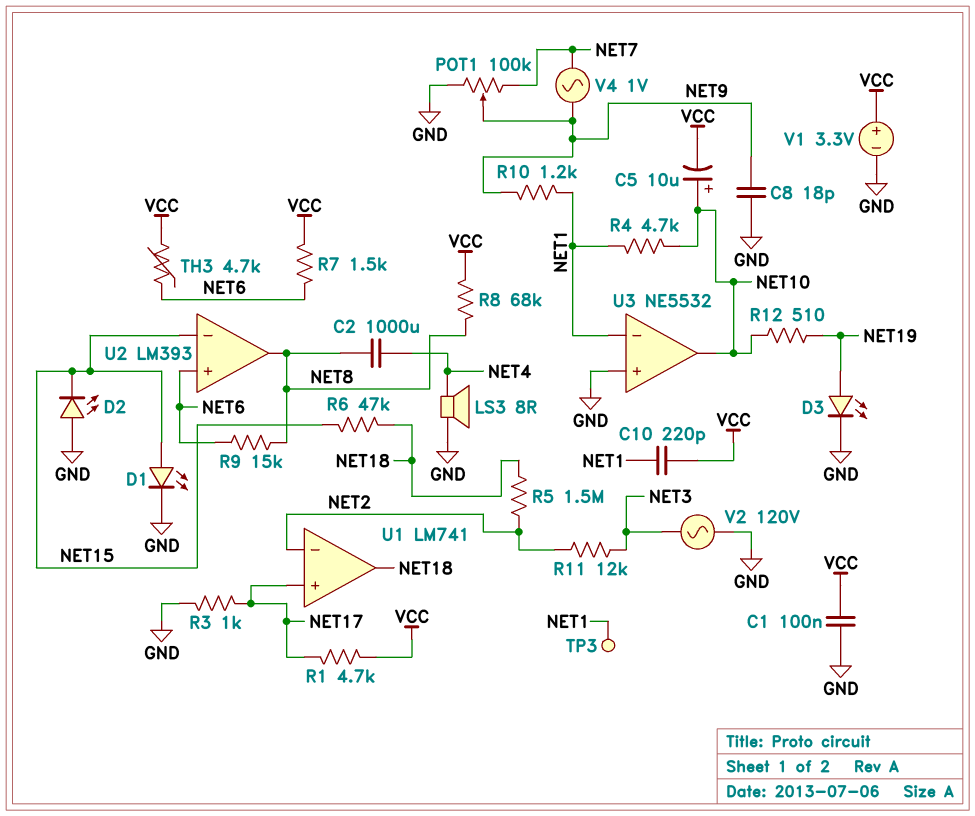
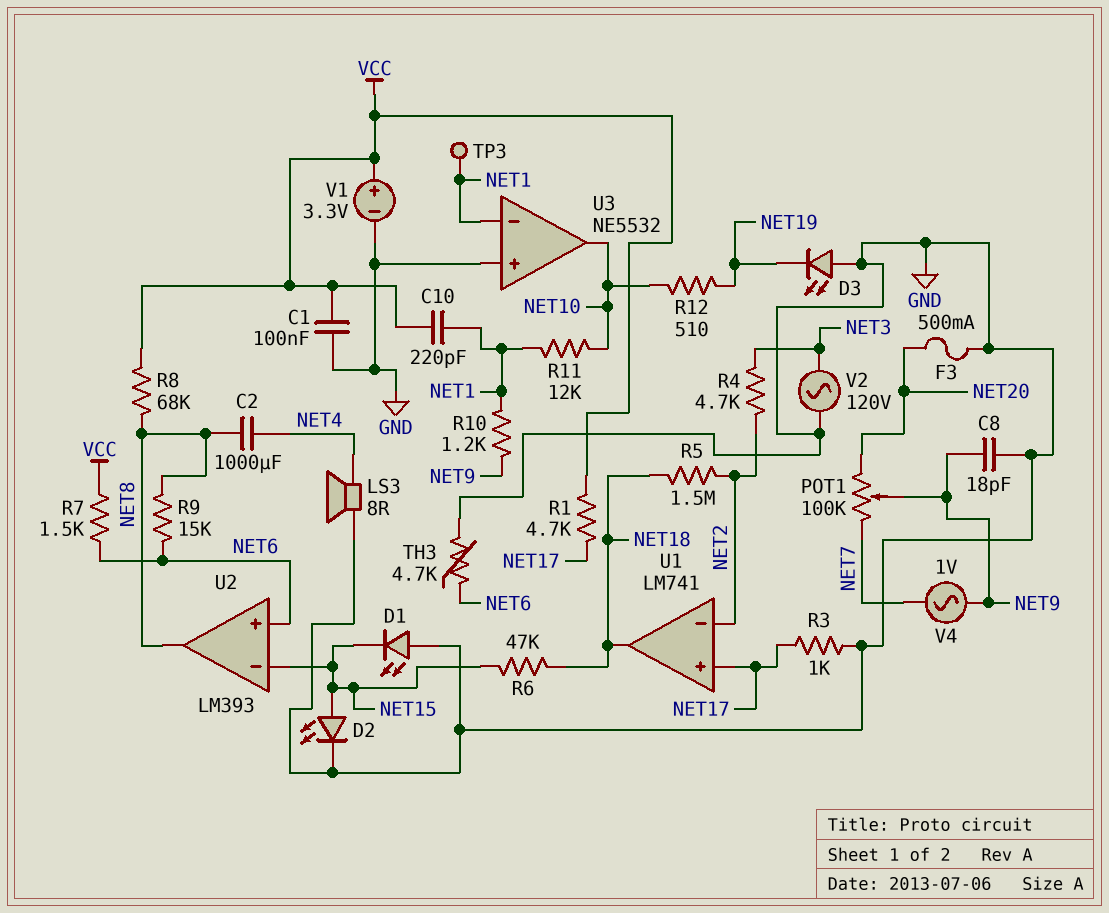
C5: 10uF (plus NET10, minus VCC) -> none
D1: LED (A NET15, K GND) -> LED (A GND, K NET15)
D2: LED (A GND, K NET15) -> LED (A NET15, K GND)
D3: LED (A NET19, K GND) -> LED (A GND, K NET19)
F3: none -> 500mA (GND, NET20)
POT1: 100k (GND, NET7, wiper NET9) -> 100k (NET7, NET20, wiper NET9)
R4: 4.7k (NET1, NET10) -> 4.7k (NET2, NET3)
R11: 12k (NET2, NET3) -> 12k (NET1, NET10)
TH3: 4.7k (NET6, VCC) -> 4.7k (GND, NET6)

